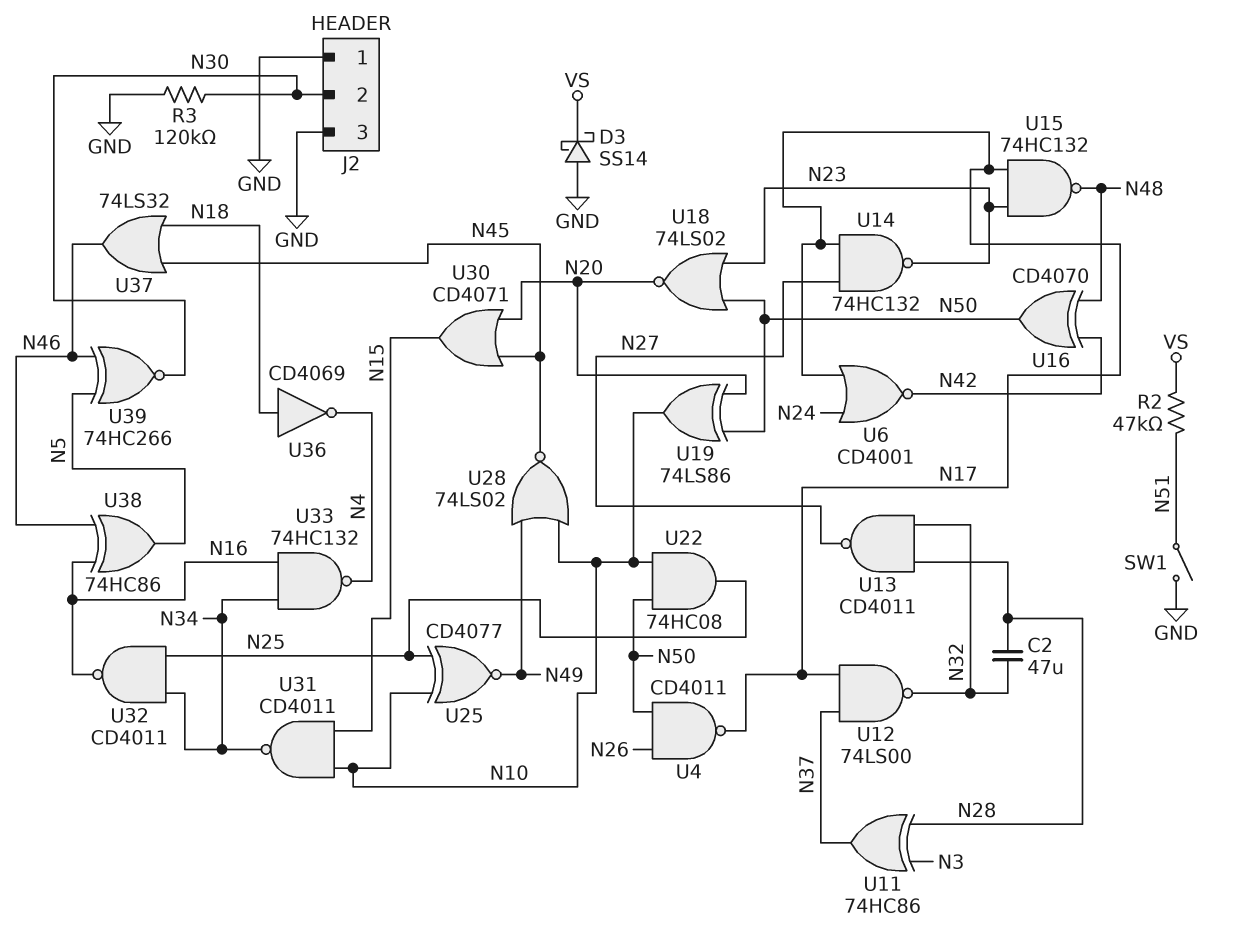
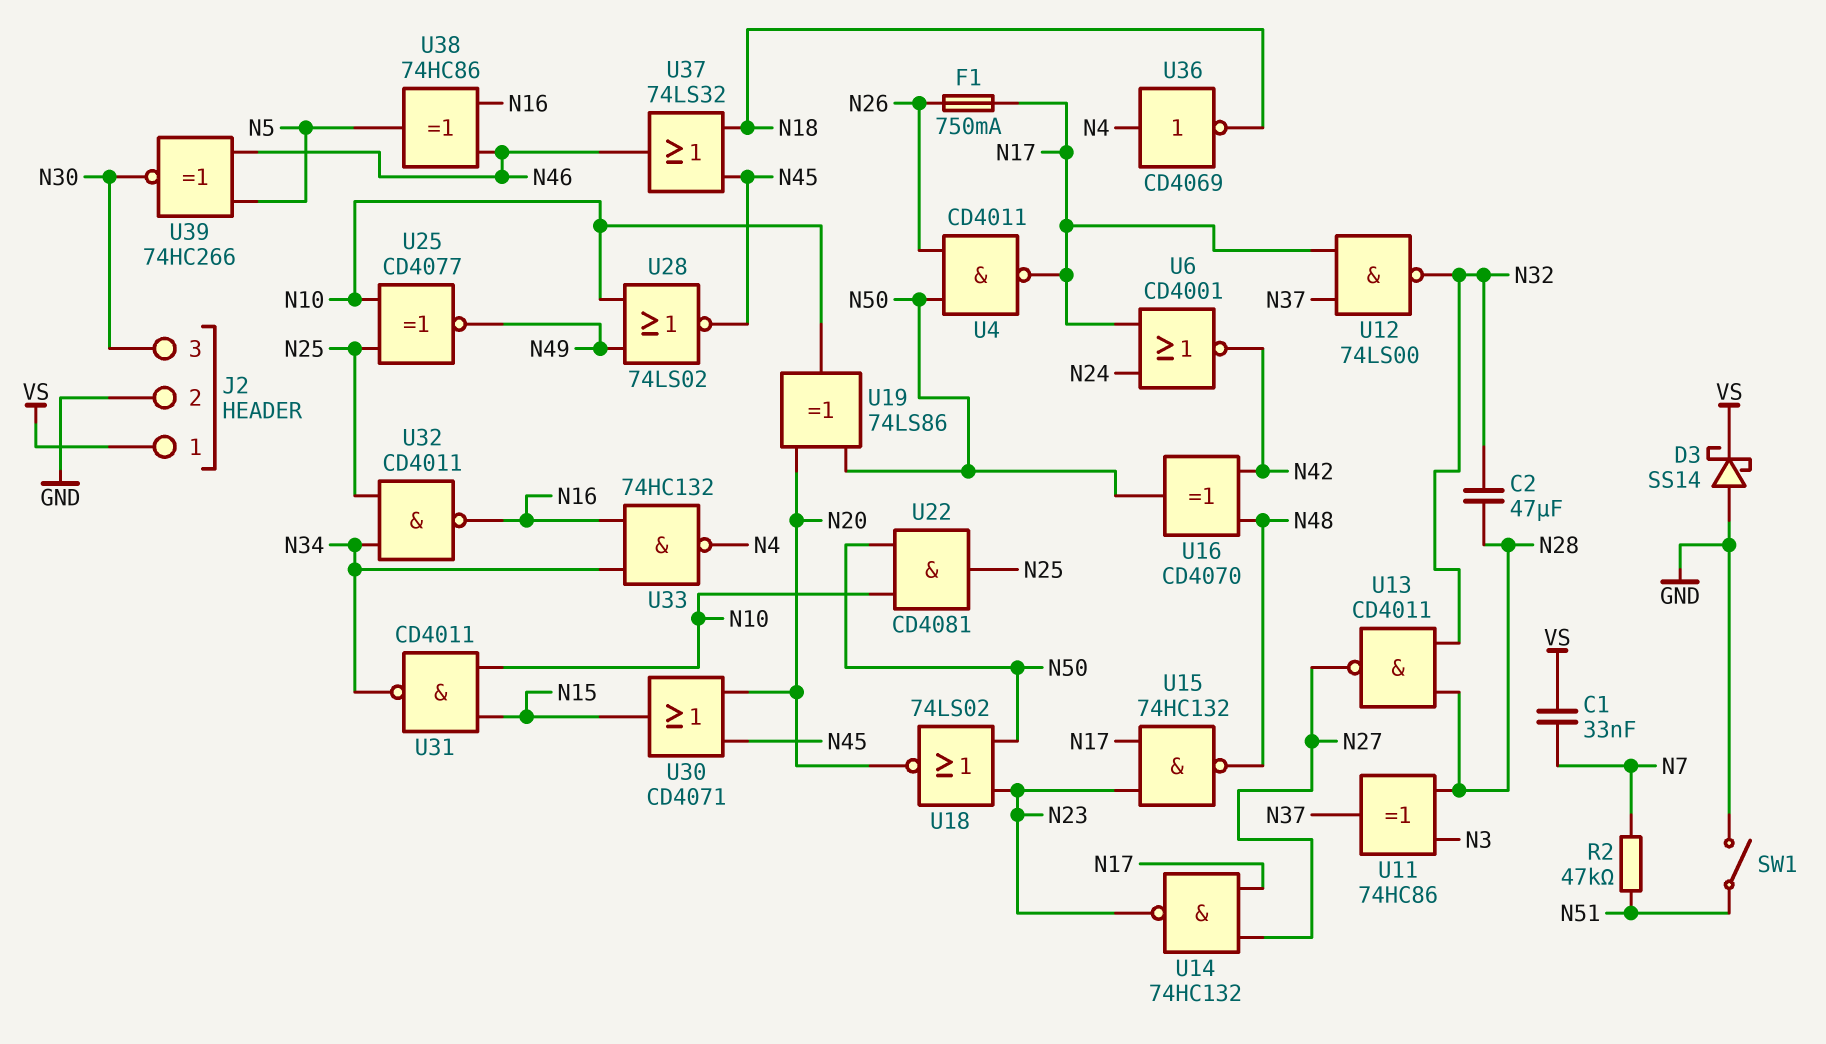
C1: none -> 33nF (N7, VS)
F1: none -> 750mA (N17, N26)
J2 pin 1: GND -> VS
J2 pin 2: N30 -> GND
J2 pin 3: GND -> N30
R2: 47k (N51, VS) -> 47k (N7, N51)
R3: 120k (GND, N30) -> none
U22: AND 74HC08 (in N10, in N50, out N25) -> AND CD4081 (in N10, in N50, out N25)
U36: NOT CD4069 (in N18, out N4) -> NOT CD4069 (in N4, out N18)

